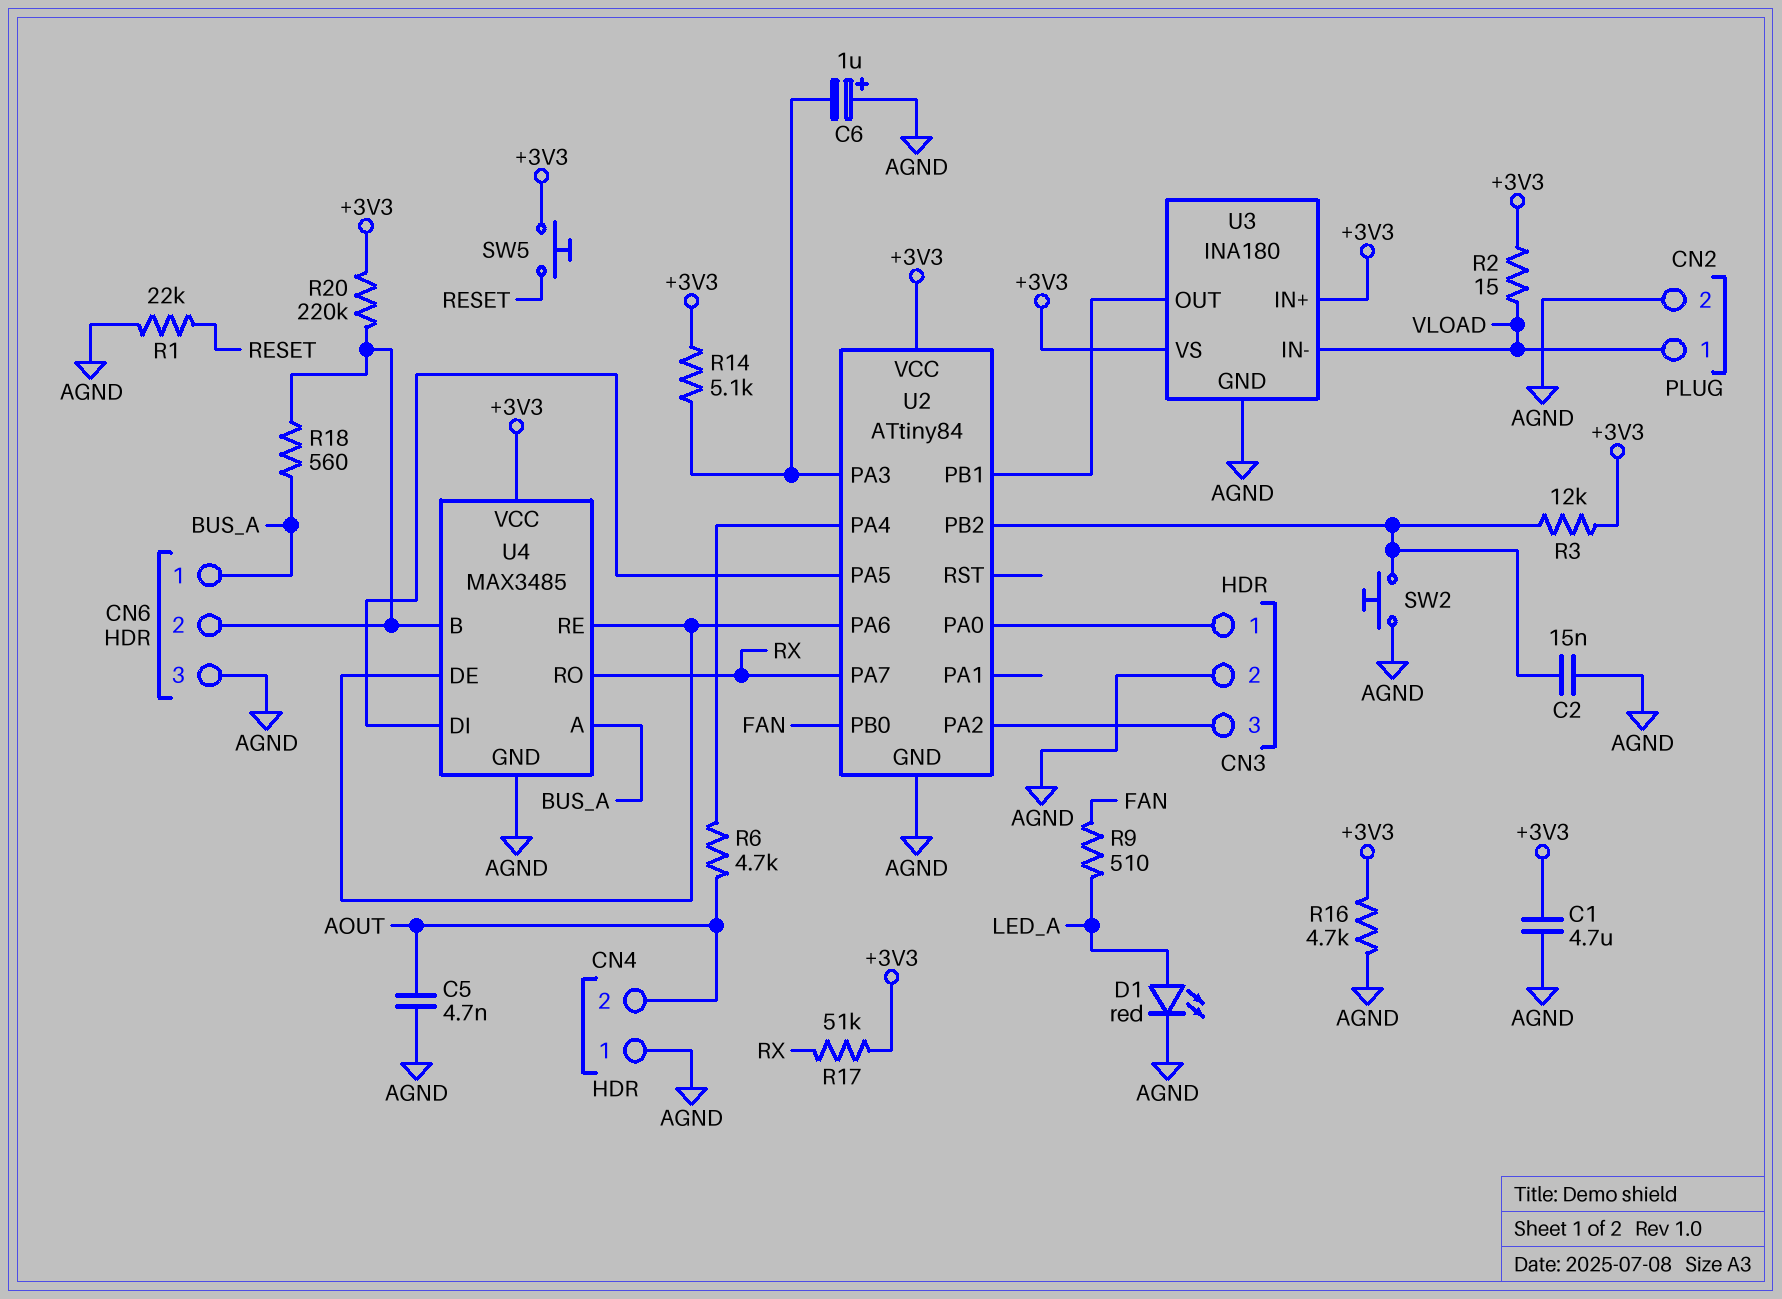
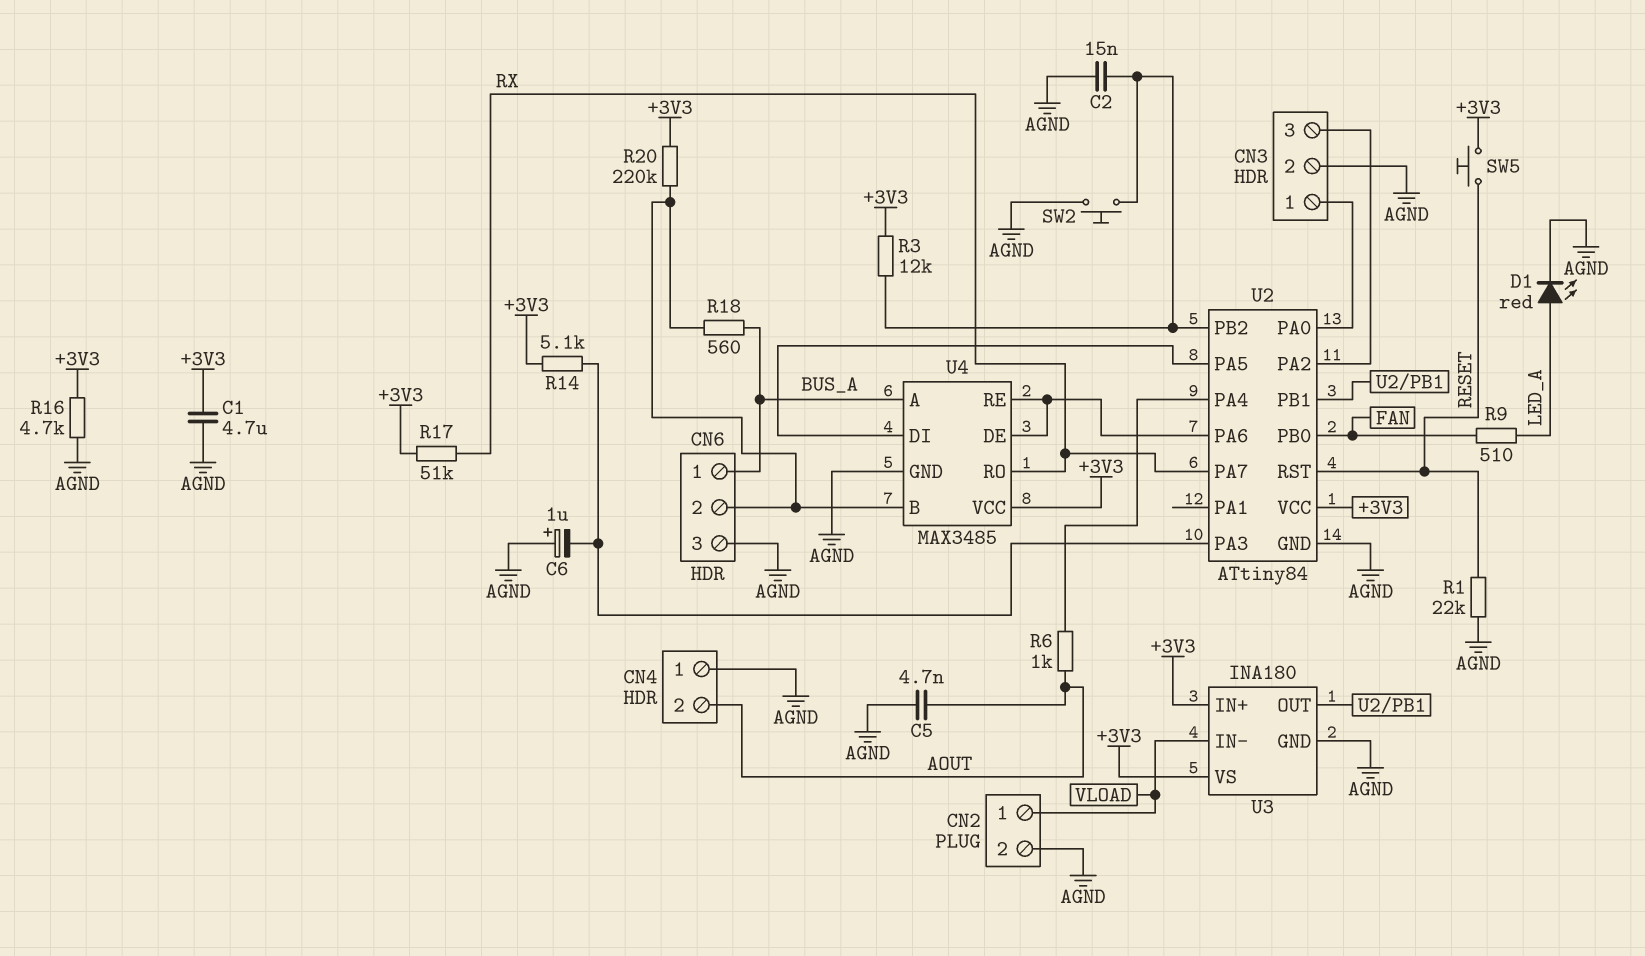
R2: 15 (+3V3, VLOAD) -> none
R6: 4.7k (AOUT, U2/PA4) -> 1k (AOUT, U2/PA4)
U2 pin RST: none -> RESET

